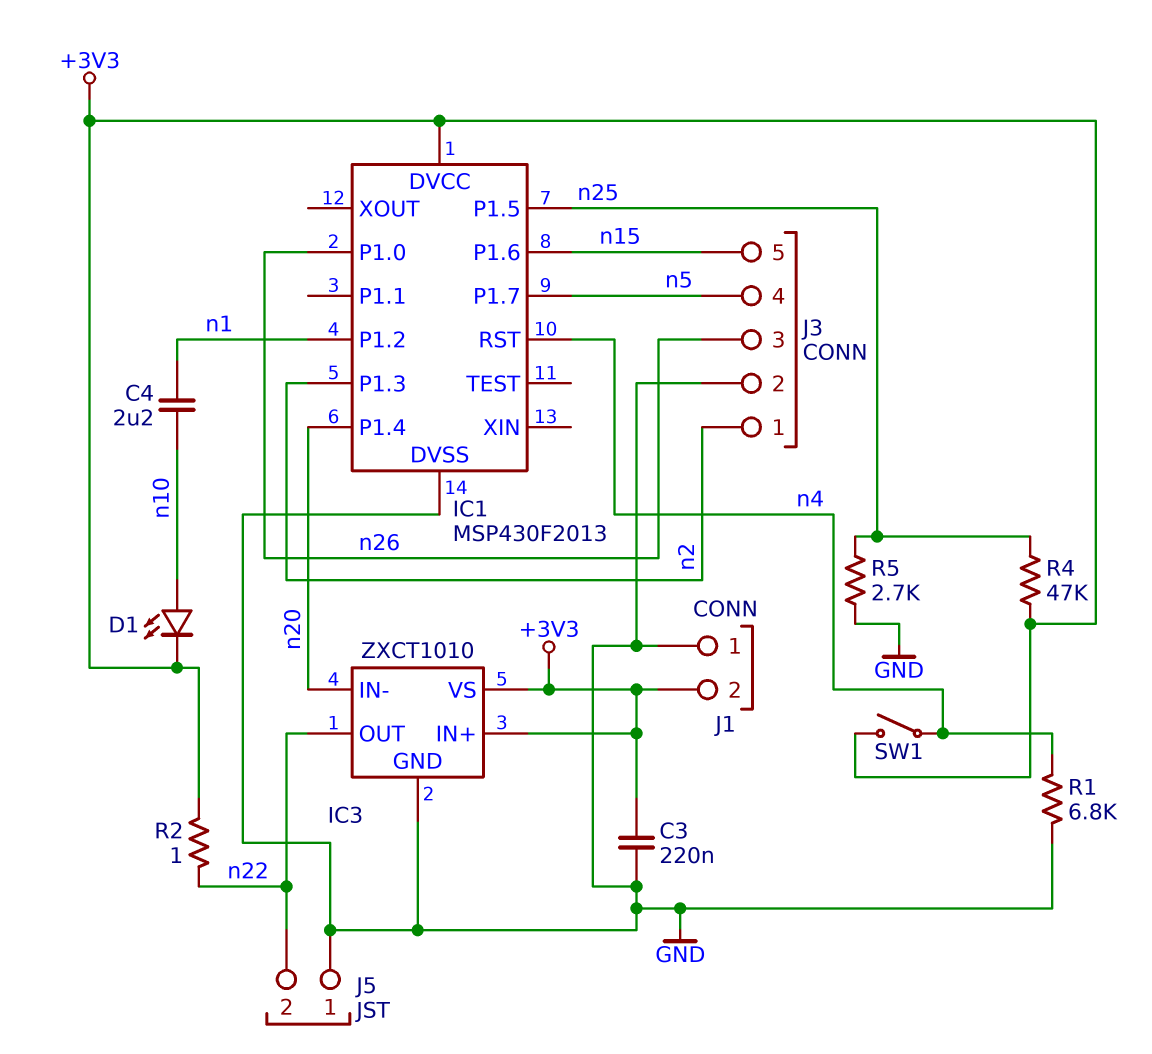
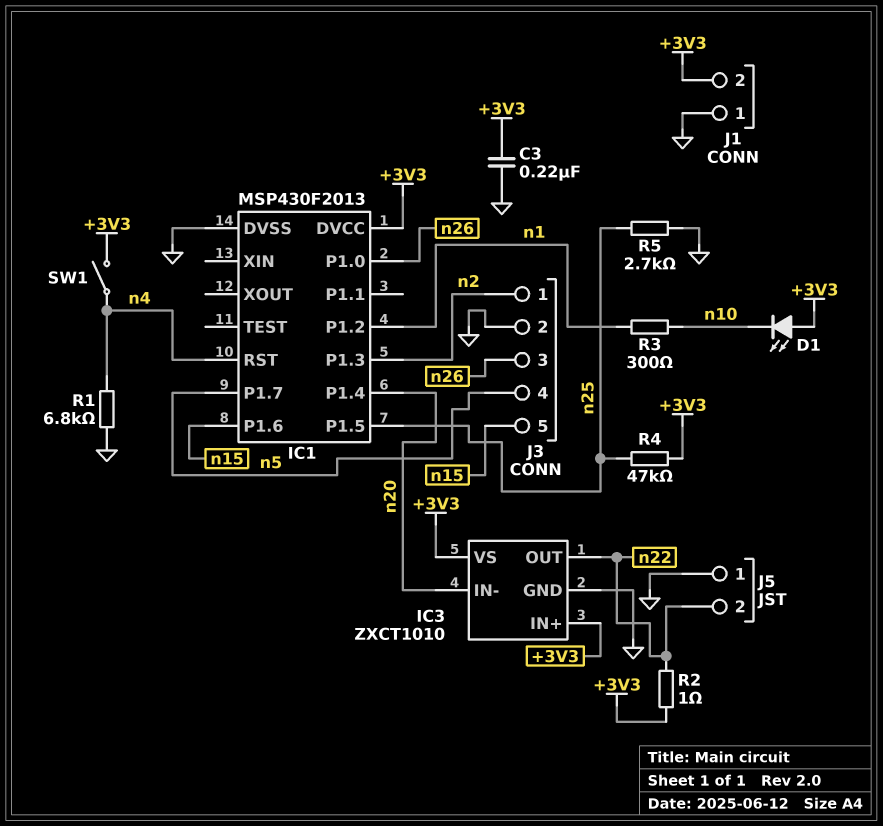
C4: 2.2uF (n1, n10) -> none
D1: LED (A n10, K +3V3) -> LED (A +3V3, K n10)
R3: none -> 300 (n1, n10)

